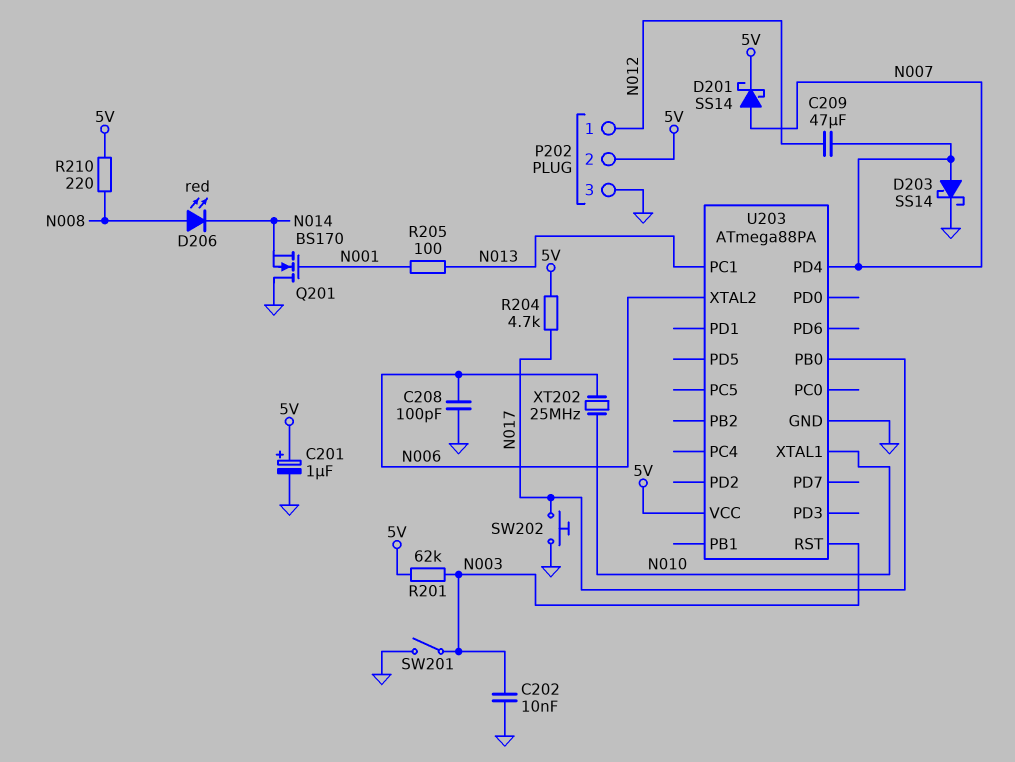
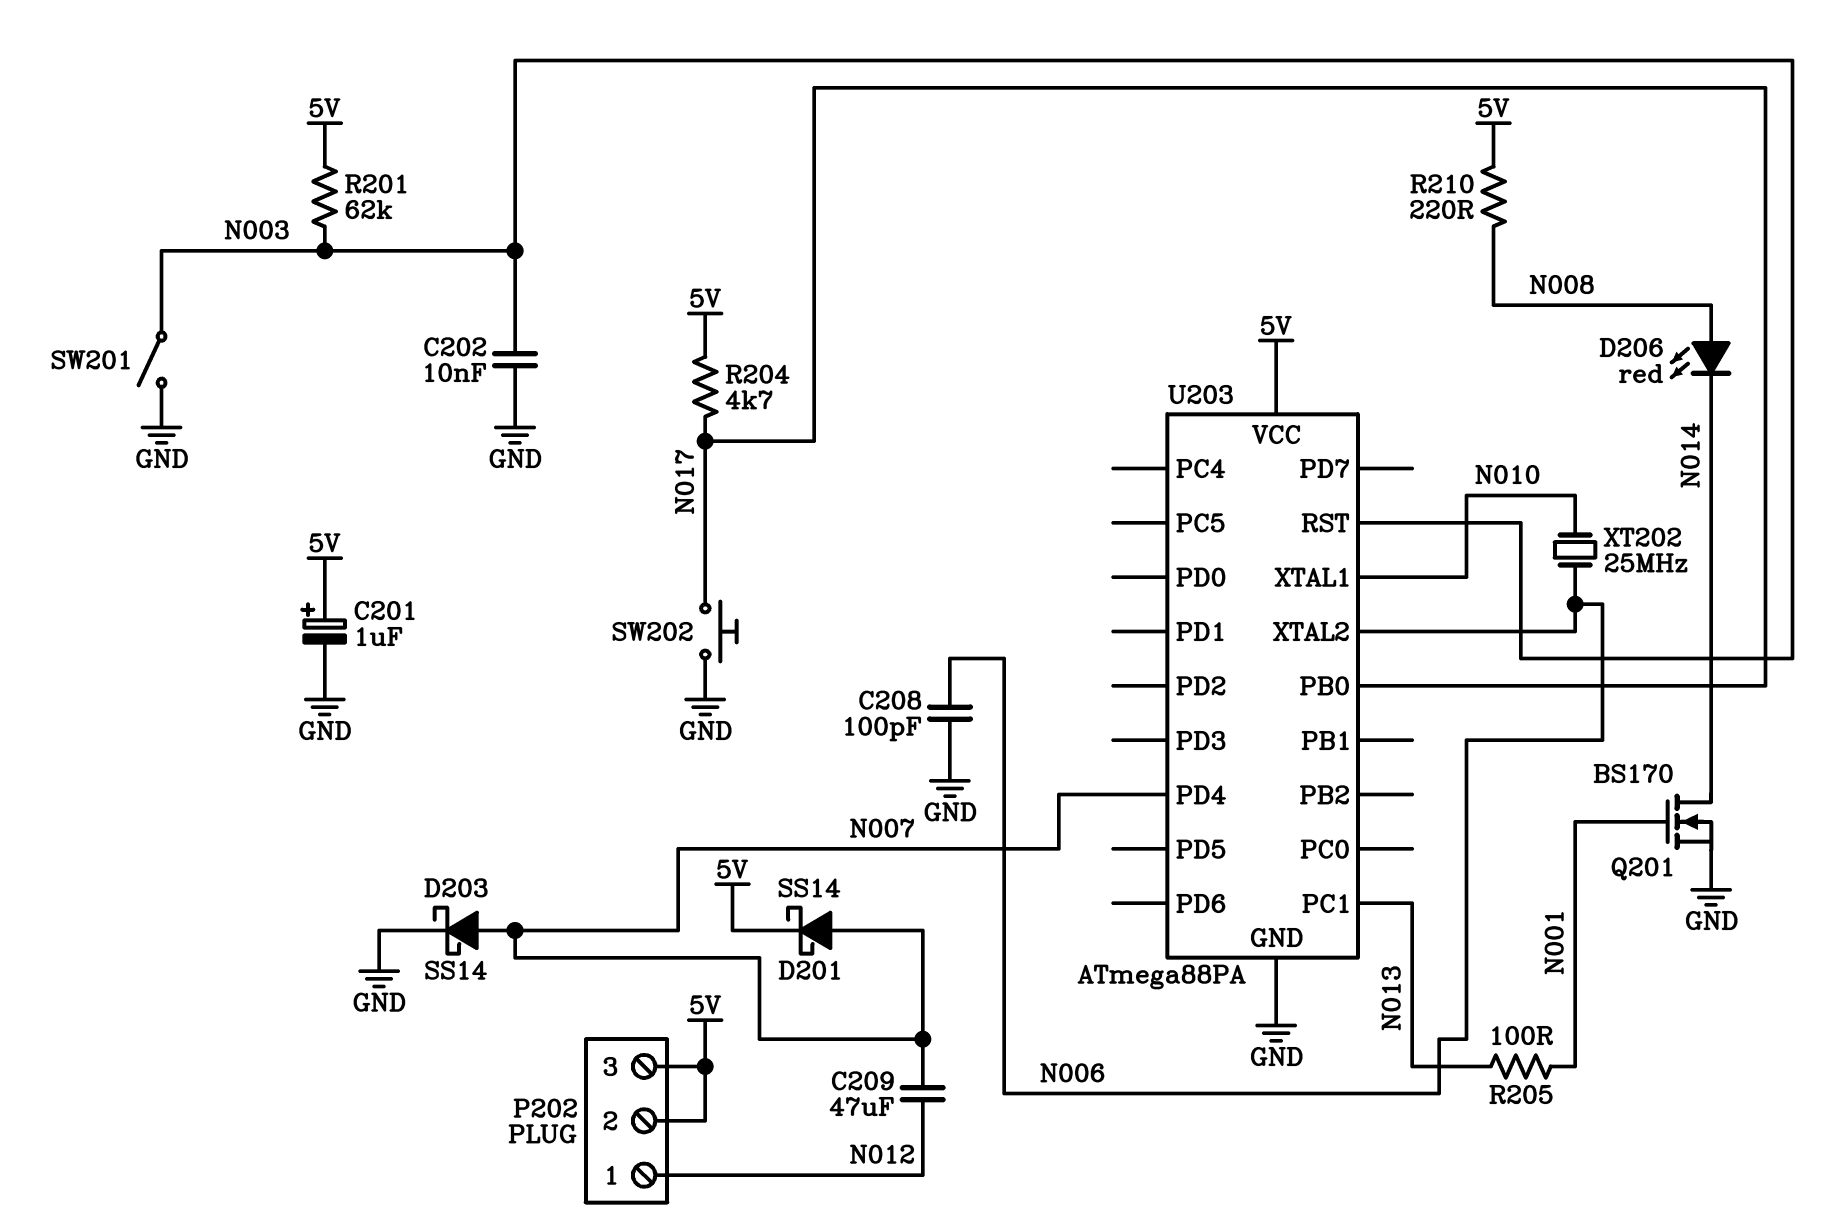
P202 pin 3: GND -> 5V
Q201: NMOS BS170 (G N001, D GND, S N014) -> NMOS BS170 (G N001, D N014, S GND)

